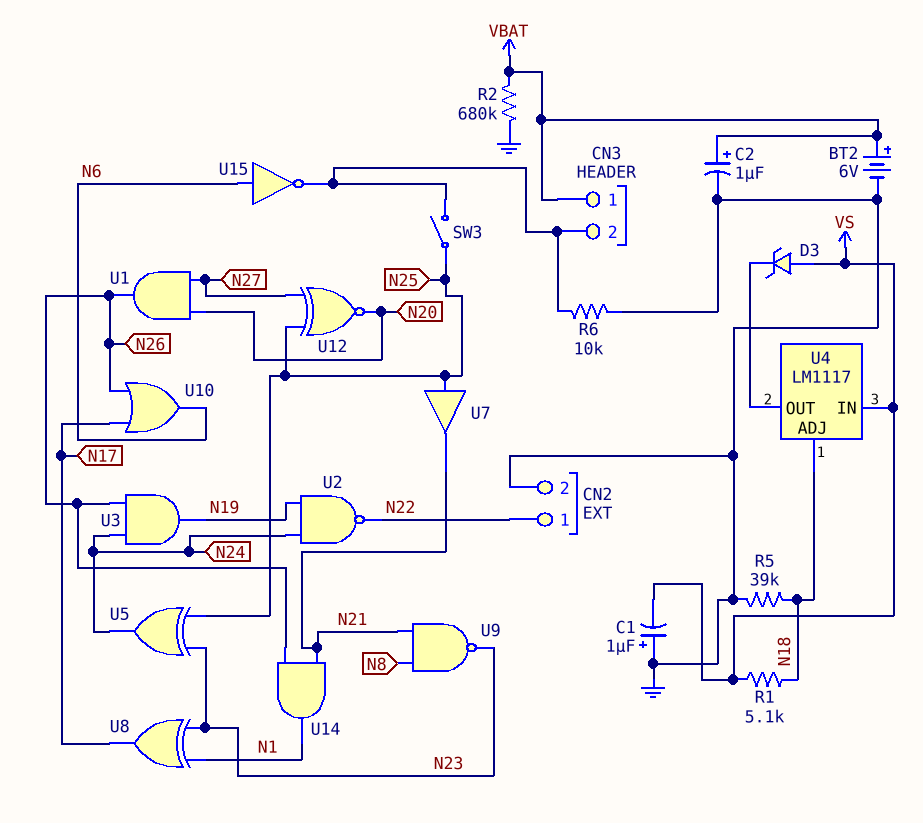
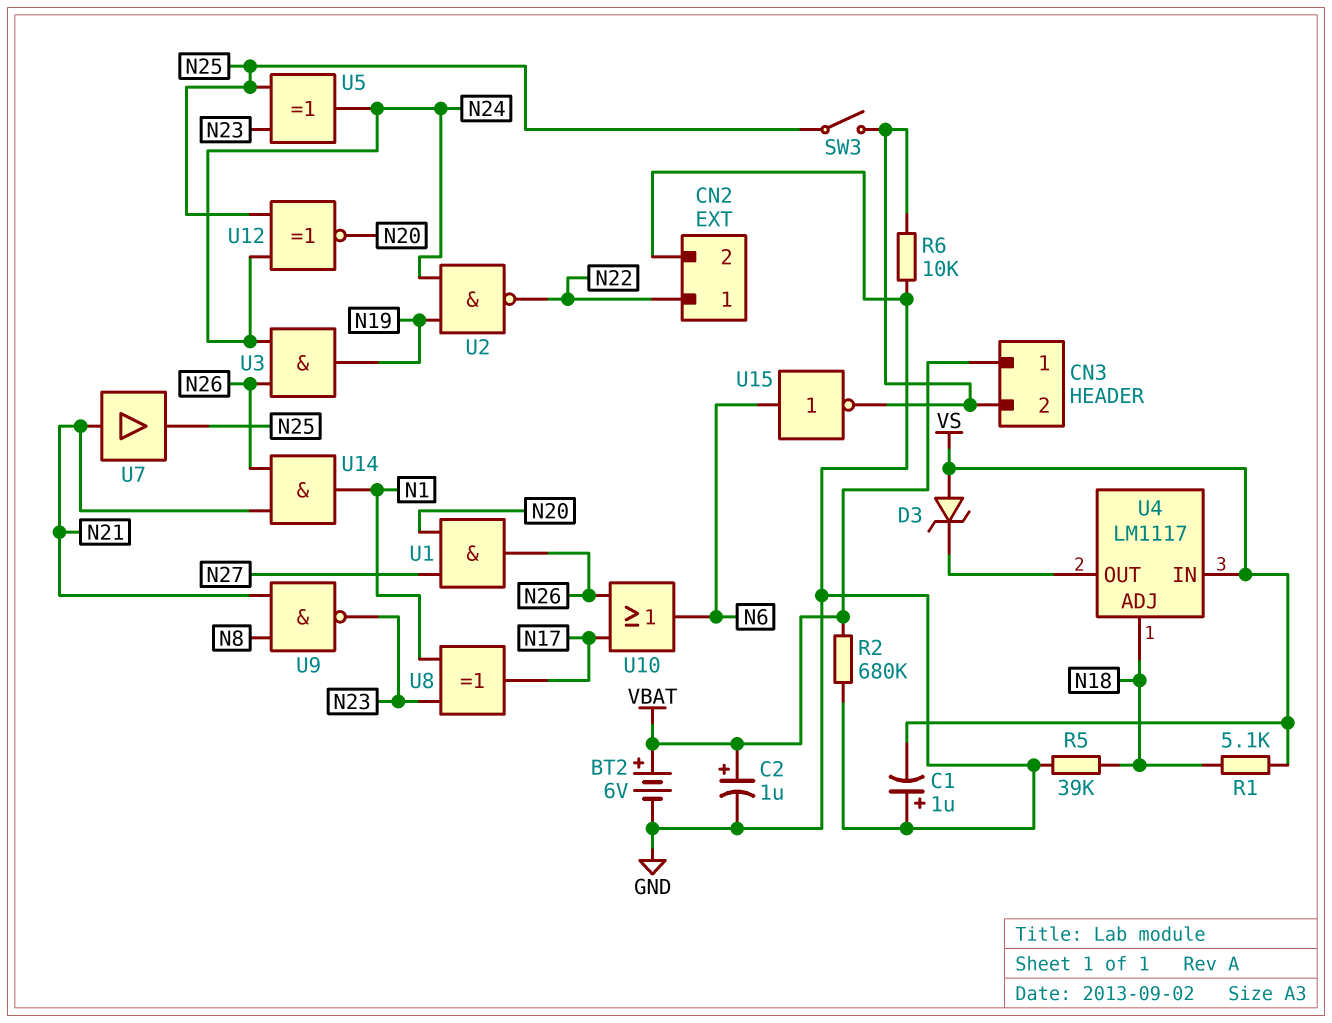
U7: buffer (in N25, out N21) -> buffer (in N21, out N25)
U12: XNOR (in N25, in N27, out N20) -> XNOR (in N24, in N25, out N20)

